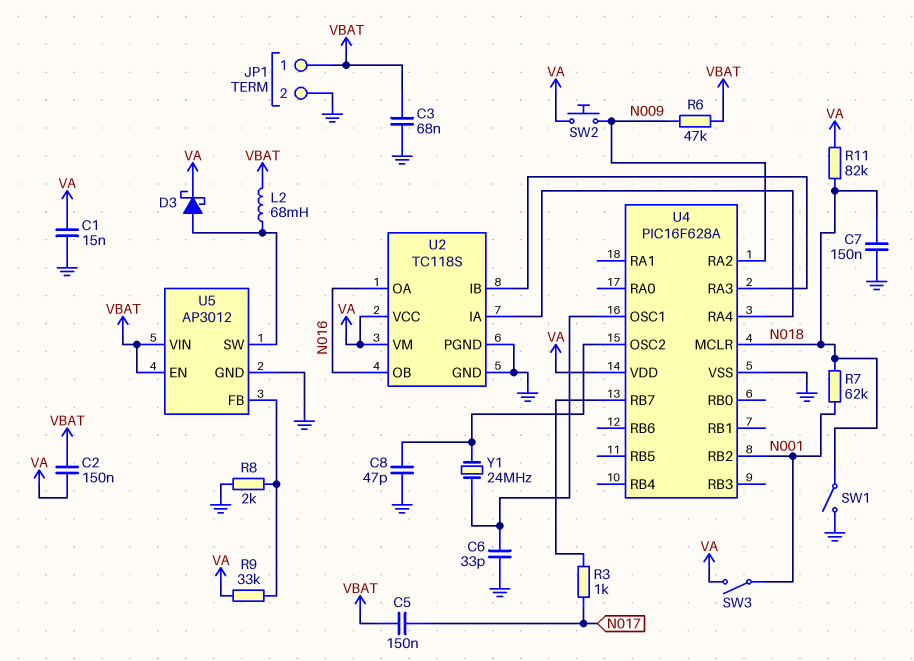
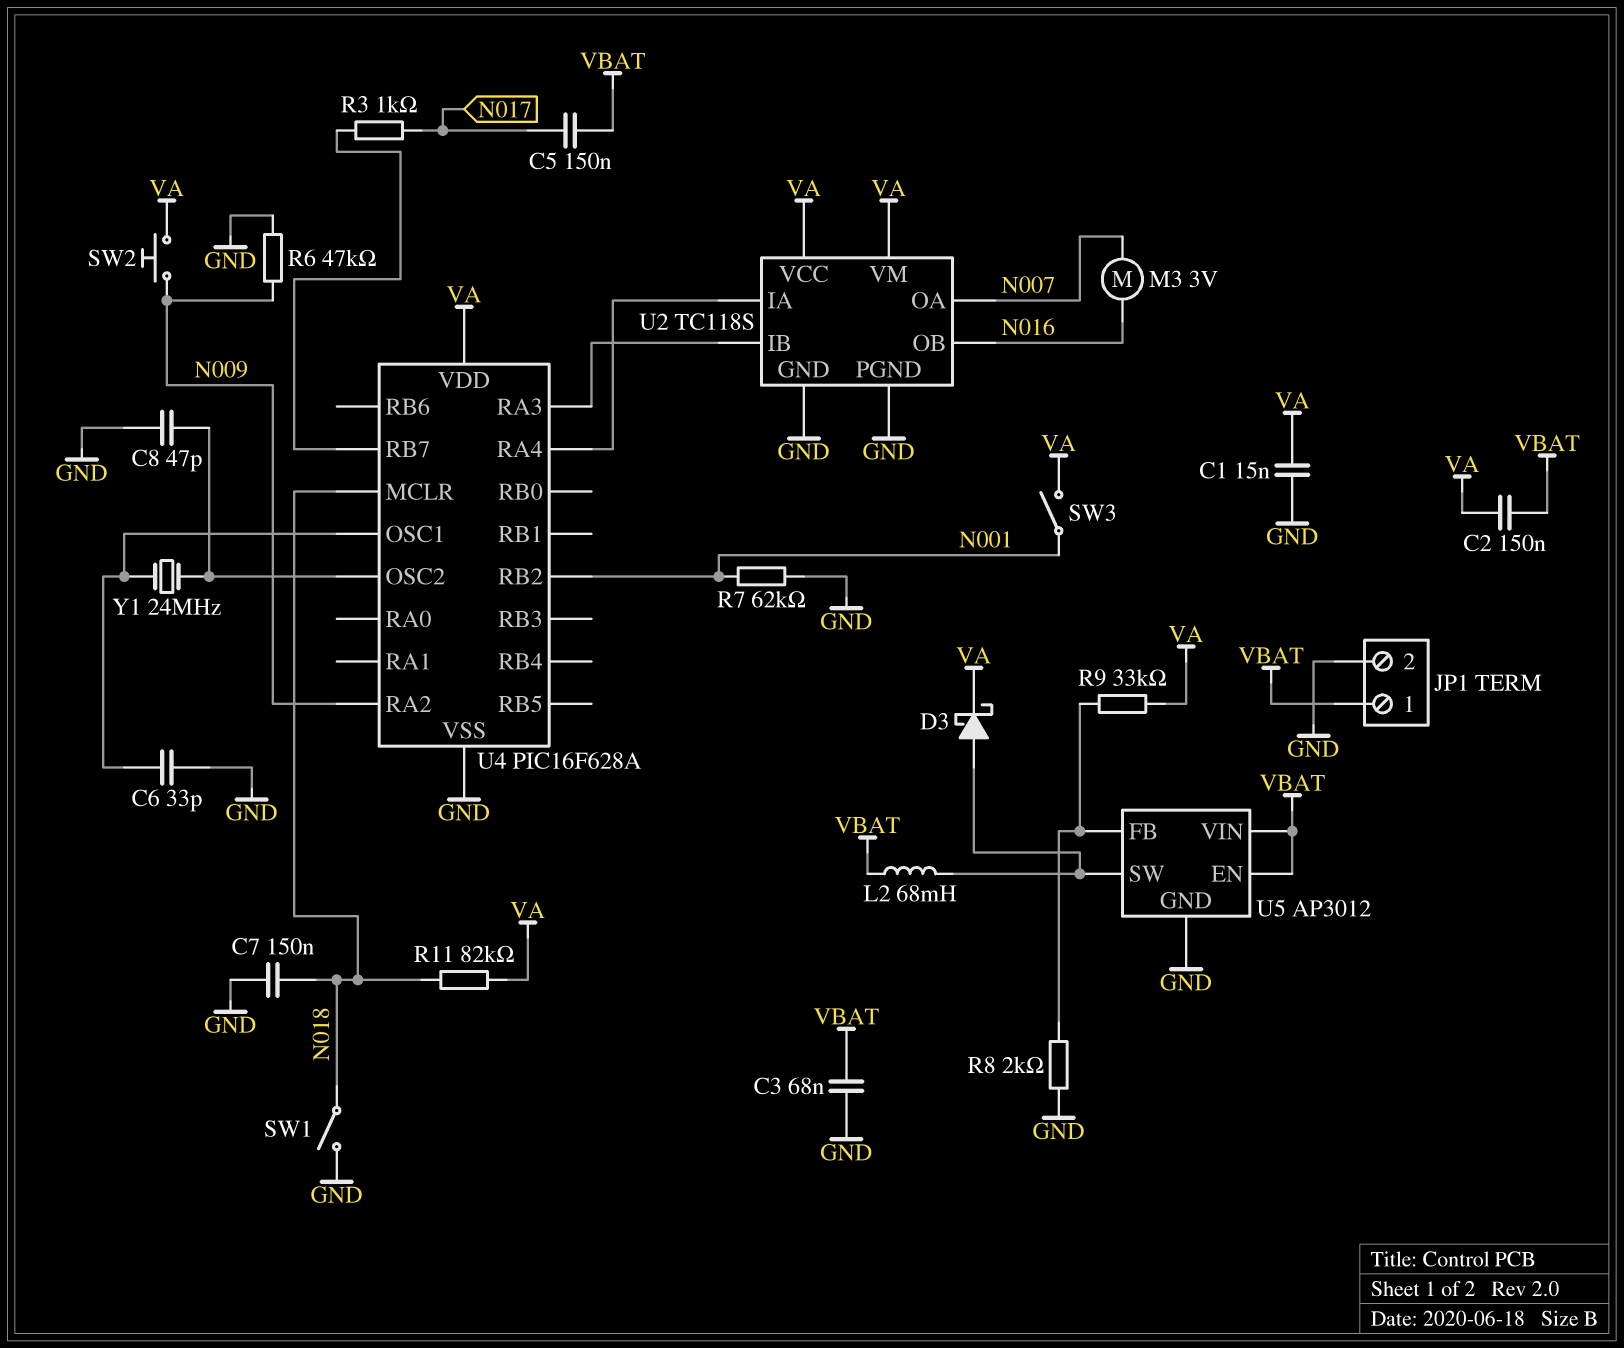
M3: none -> motor 3V (N007, N016)
R6: 47k (N009, VBAT) -> 47k (GND, N009)
R7: 62k (N001, N018) -> 62k (GND, N001)
U2 pin OA: N016 -> N007

